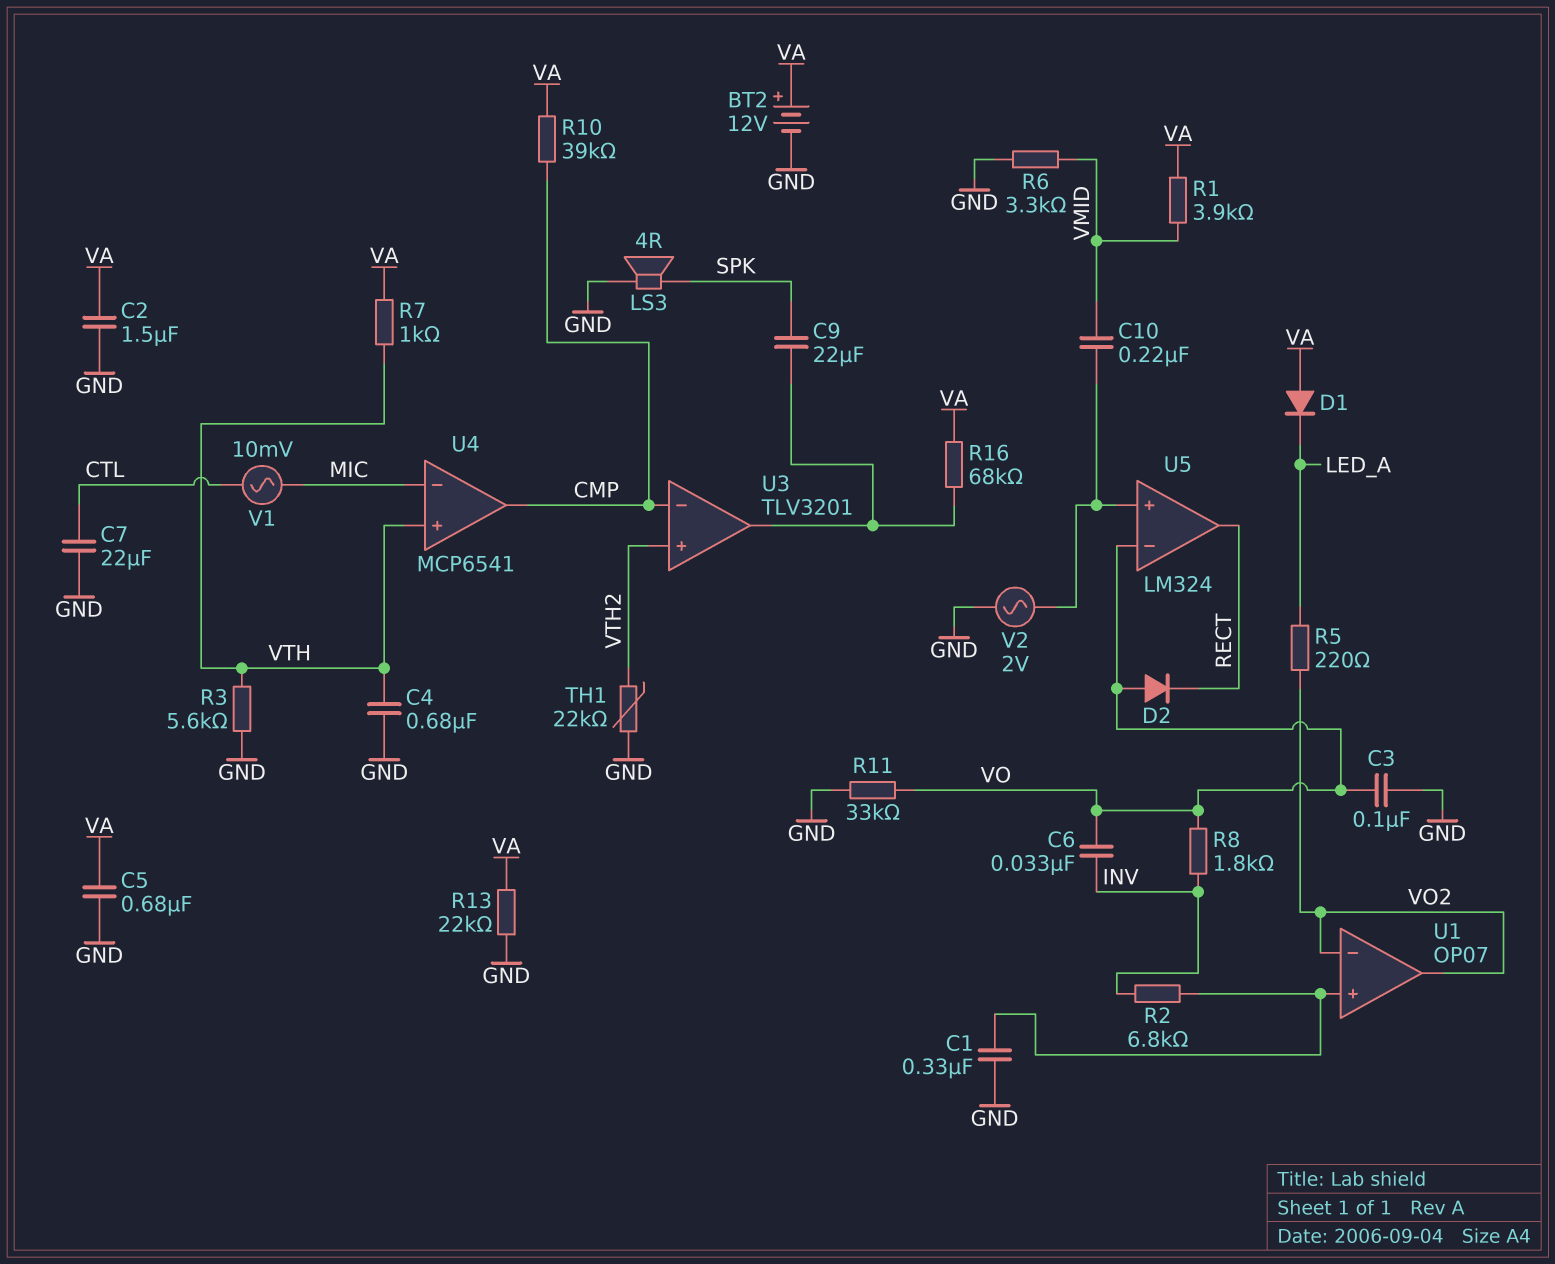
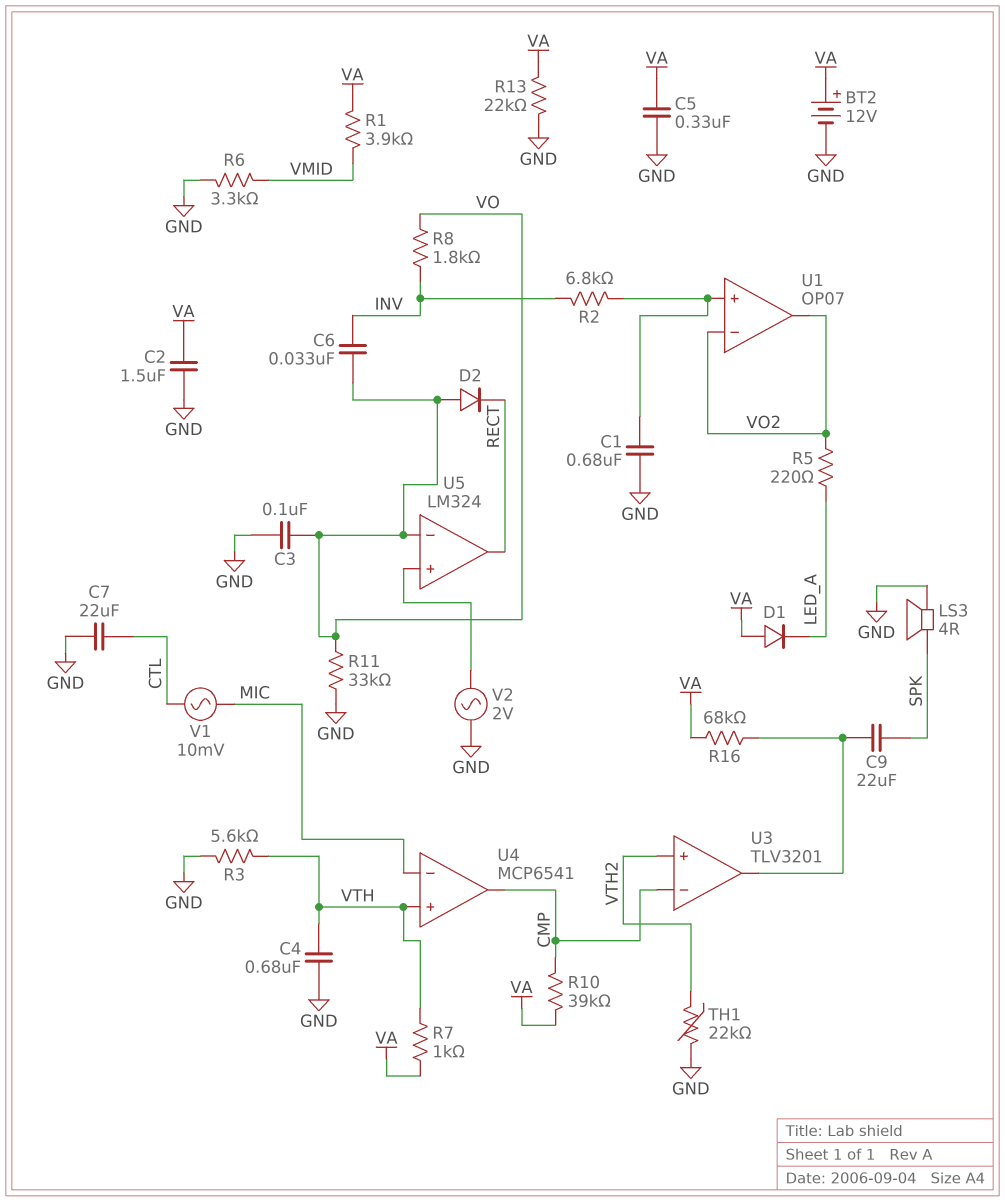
C1: 330nF (GND, U1/in+) -> 680nF (GND, U1/in+)
C5: 680nF (GND, VA) -> 330nF (GND, VA)
C10: 220nF (U5/in+, VMID) -> none

